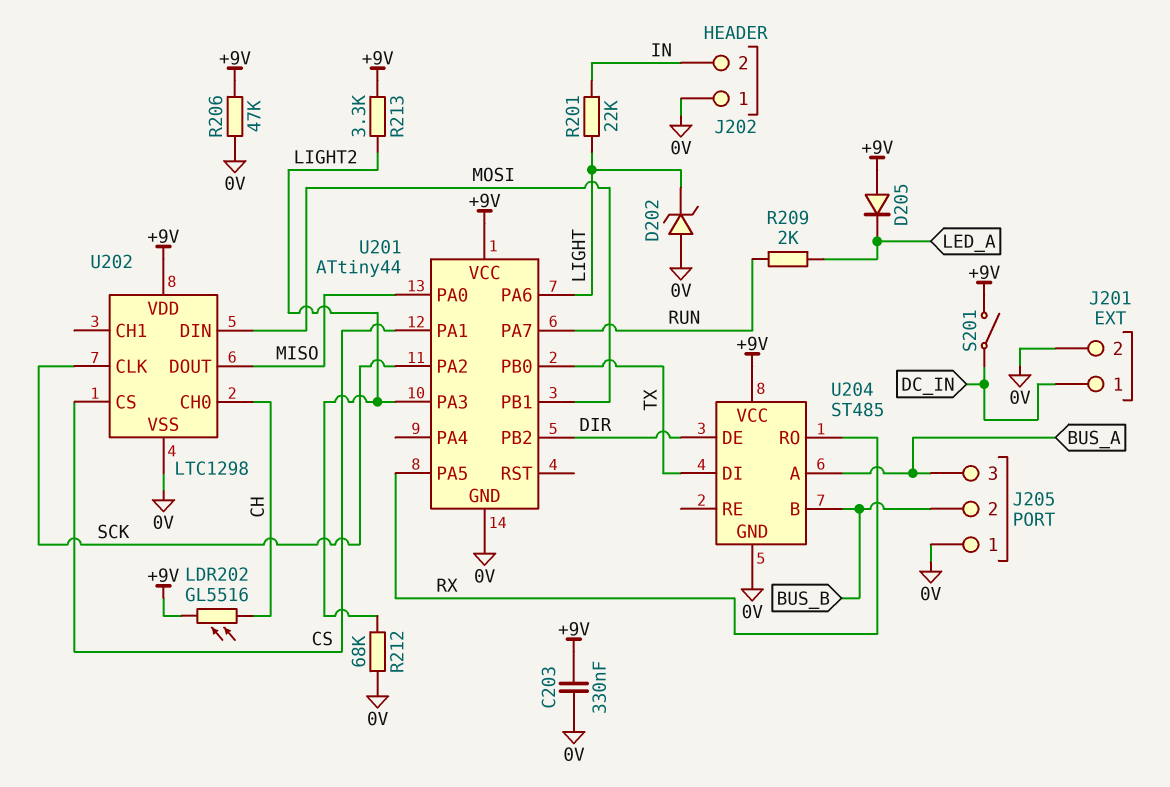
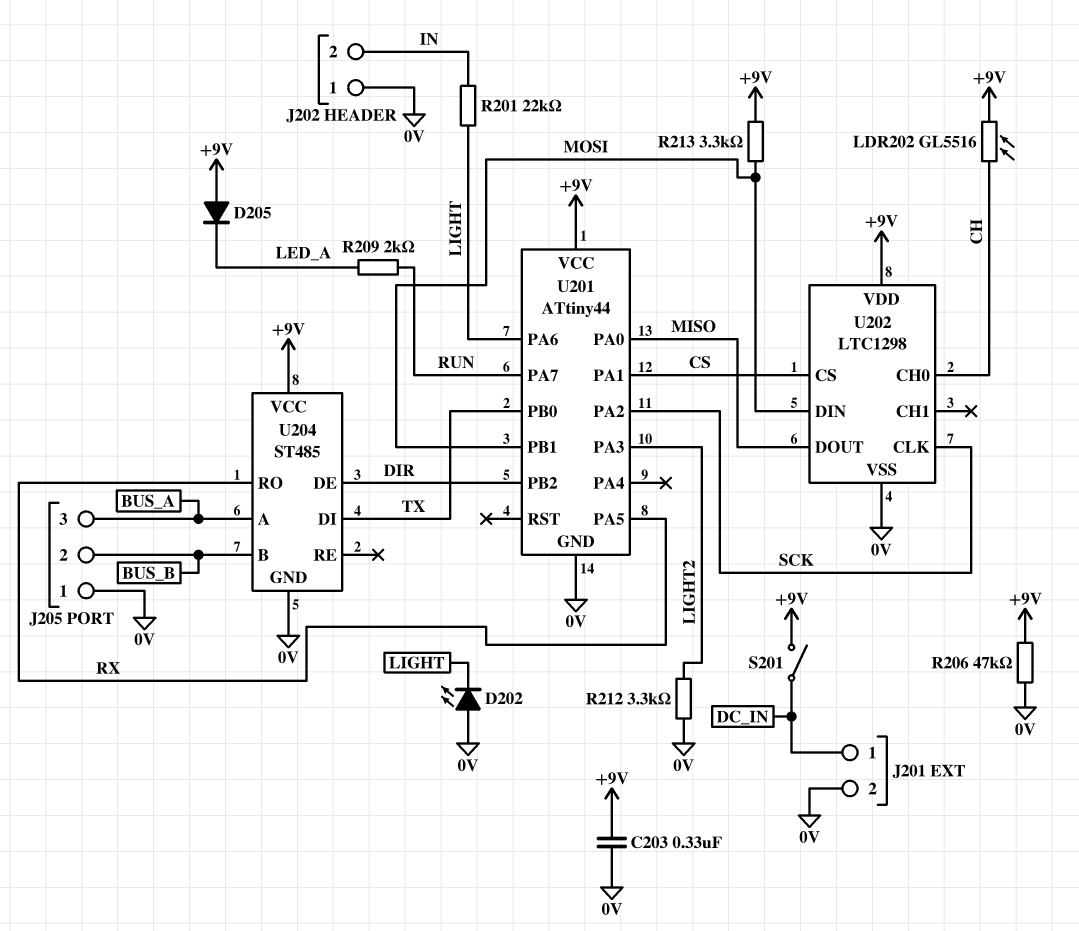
D202: zener (A 0V, K LIGHT) -> LED (A 0V, K LIGHT)
R212: 68k (0V, LIGHT2) -> 3.3k (0V, LIGHT2)
R213: 3.3k (+9V, LIGHT2) -> 3.3k (+9V, MOSI)

